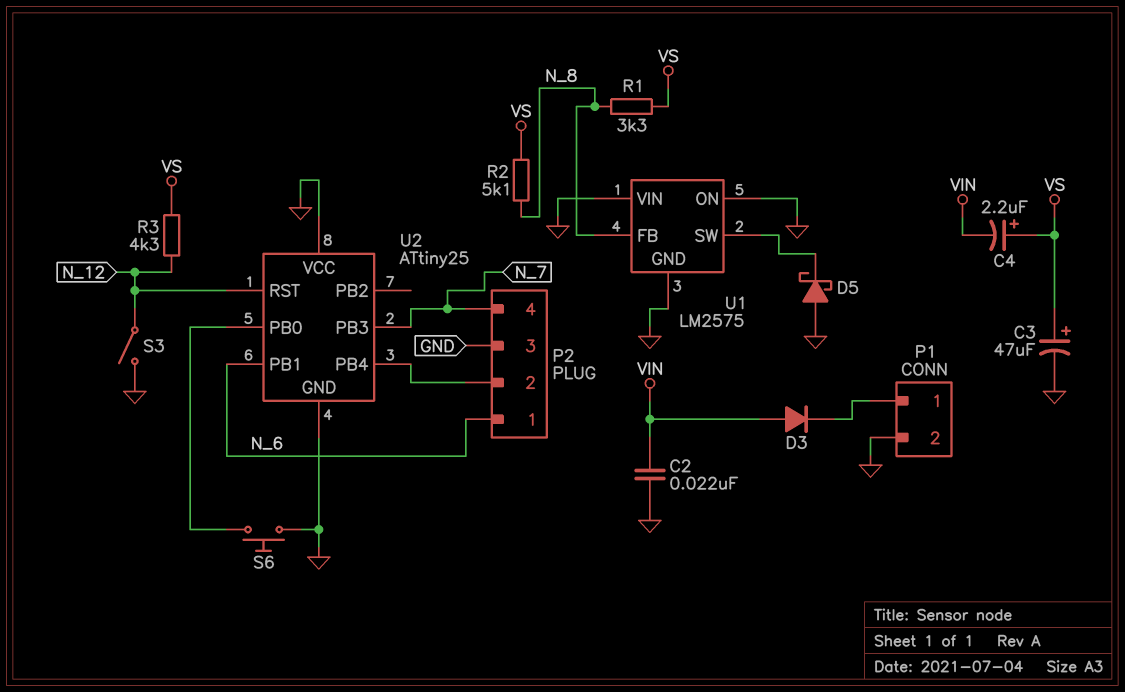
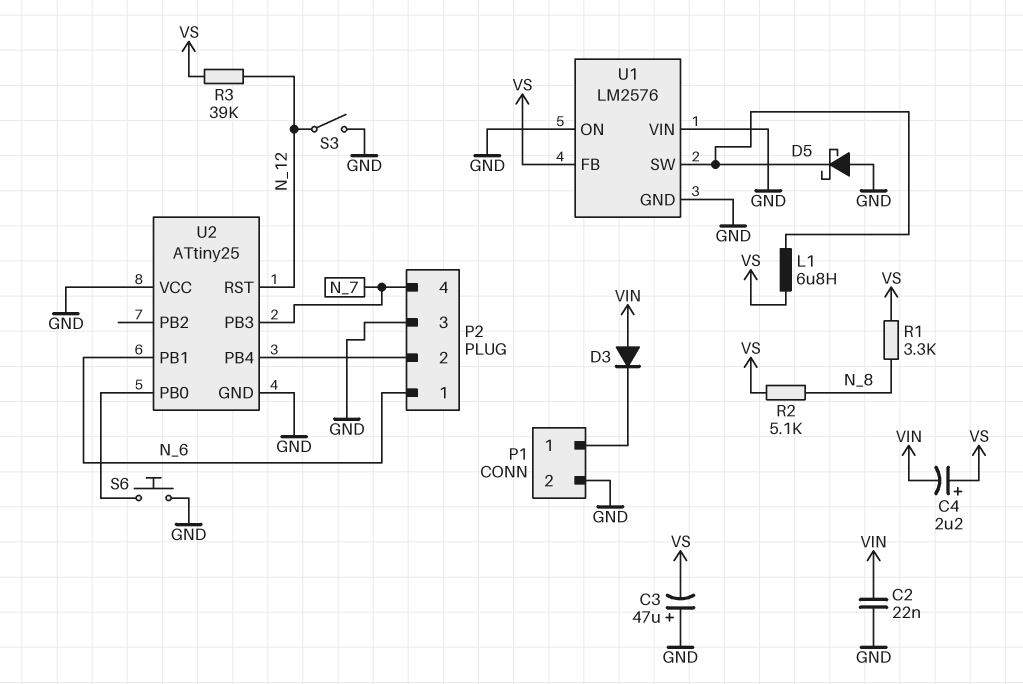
C3: 47uF (plus VS, minus GND) -> 47uF (plus GND, minus VS)
L1: none -> 6.8uH (U1/SW, VS)
R3: 4.3k (N_12, VS) -> 39k (N_12, VS)
U1: LM2575 -> LM2576
U1 pin FB: N_8 -> VS

